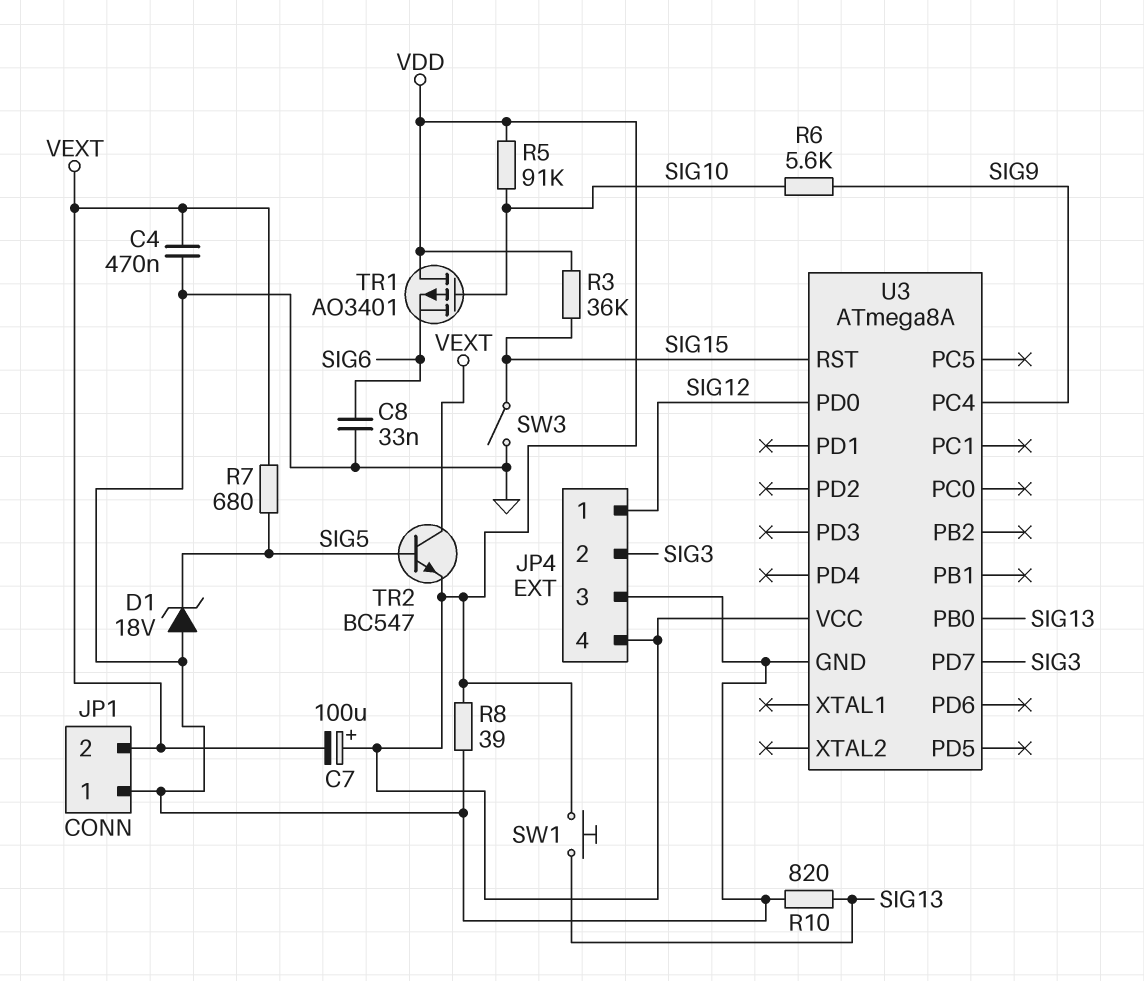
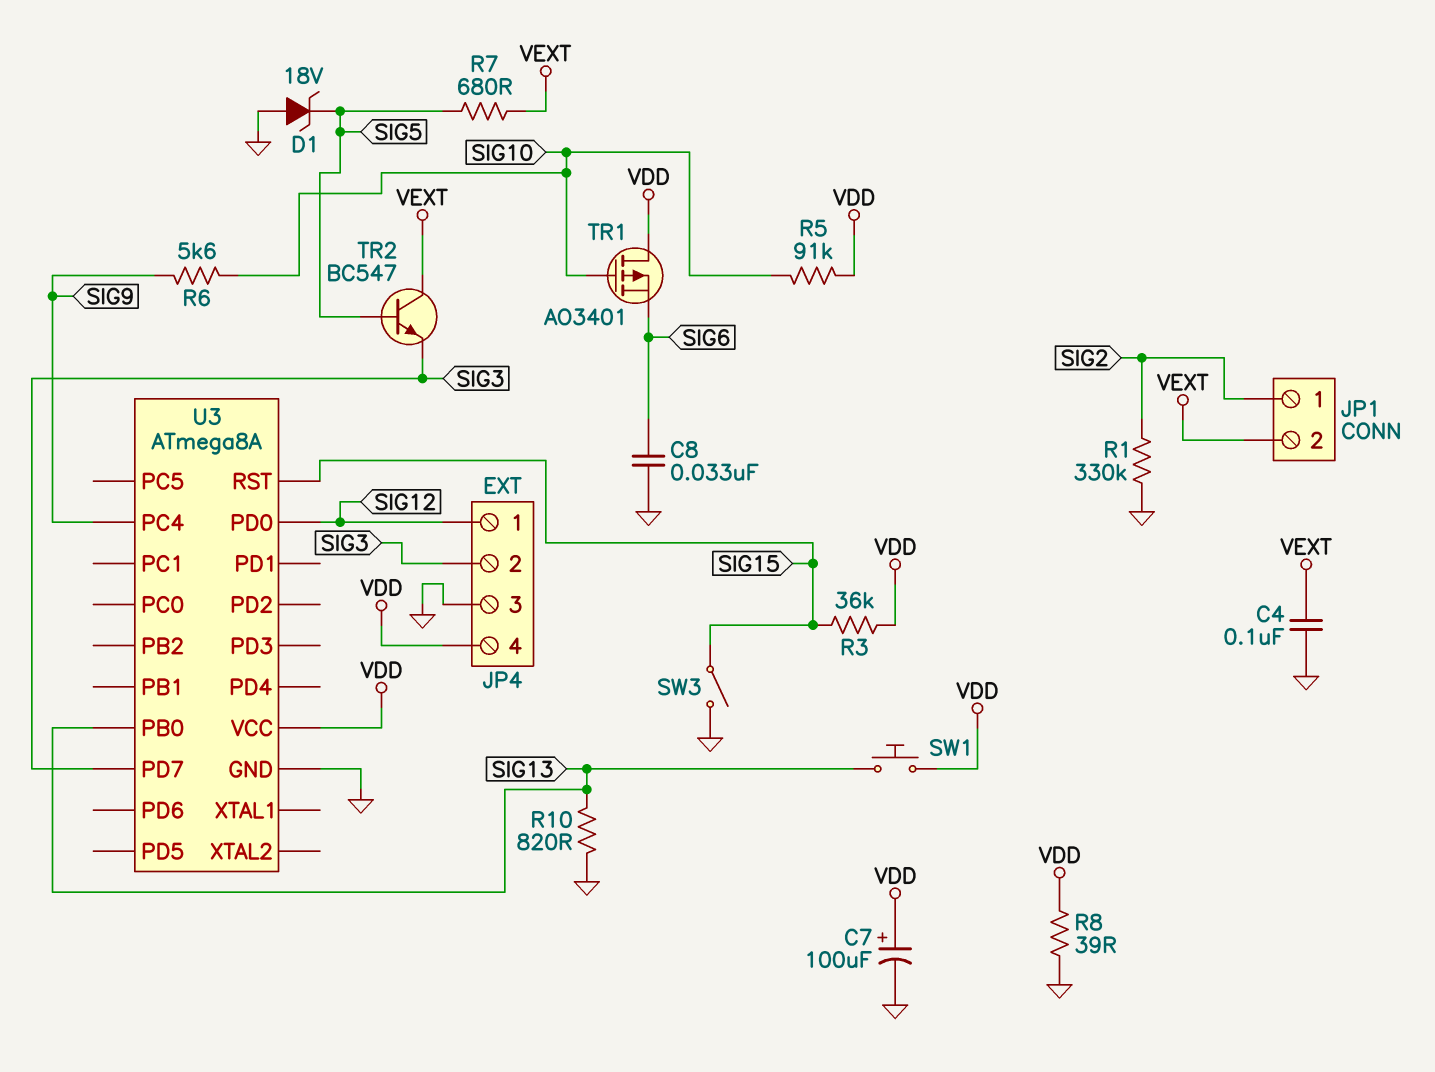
C4: 470nF (GND, VEXT) -> 100nF (GND, VEXT)
C7: 100uF (plus VDD, minus VEXT) -> 100uF (plus VDD, minus GND)
JP1 pin 1: GND -> SIG2
R1: none -> 330k (GND, SIG2)
TR2: NPN BC547 (B SIG5, C VEXT, E VDD) -> NPN BC547 (B SIG5, C VEXT, E SIG3)

